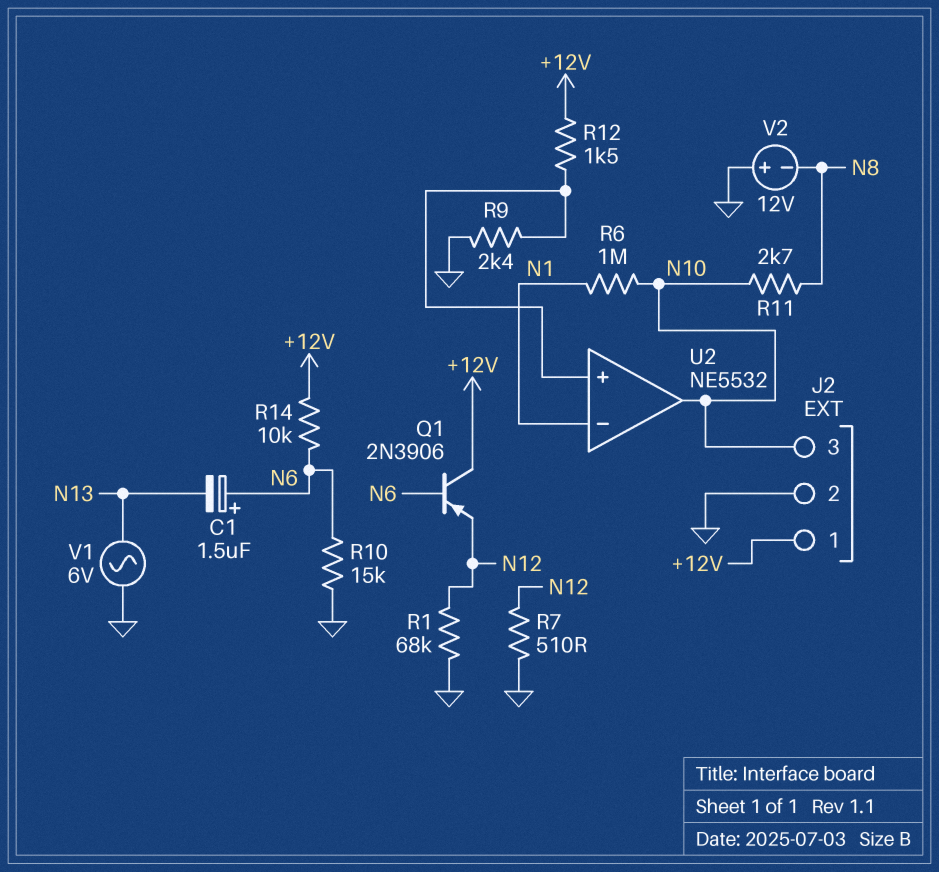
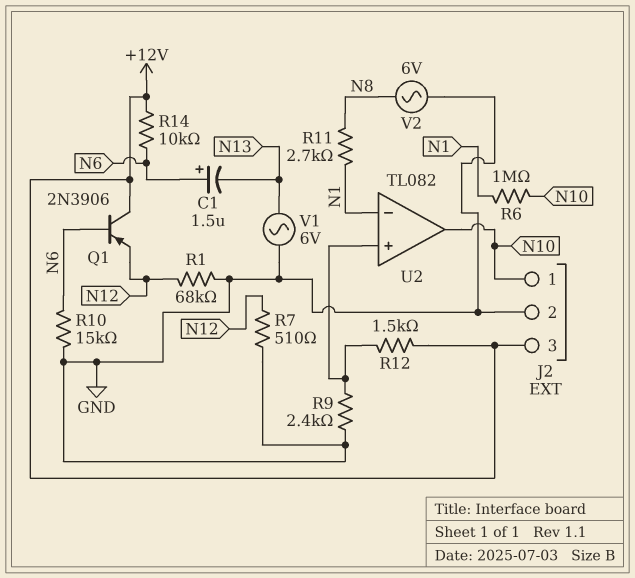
J2 pin 1: +12V -> N10
J2 pin 3: N10 -> +12V
R11: 2.7k (N8, N10) -> 2.7k (N1, N8)
U2: NE5532 -> TL082
V2: 12V (plus GND, minus N8) -> AC 6V (GND, N8)

